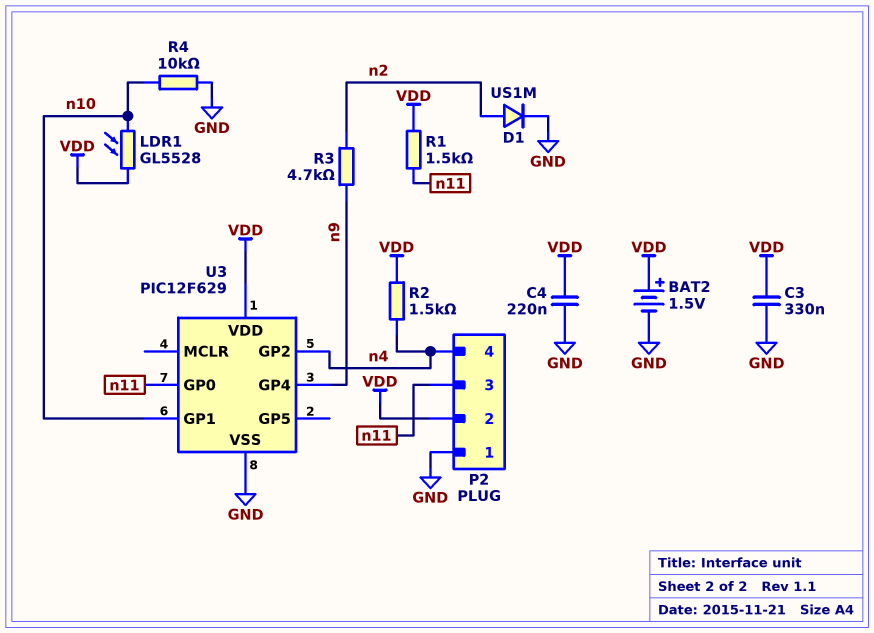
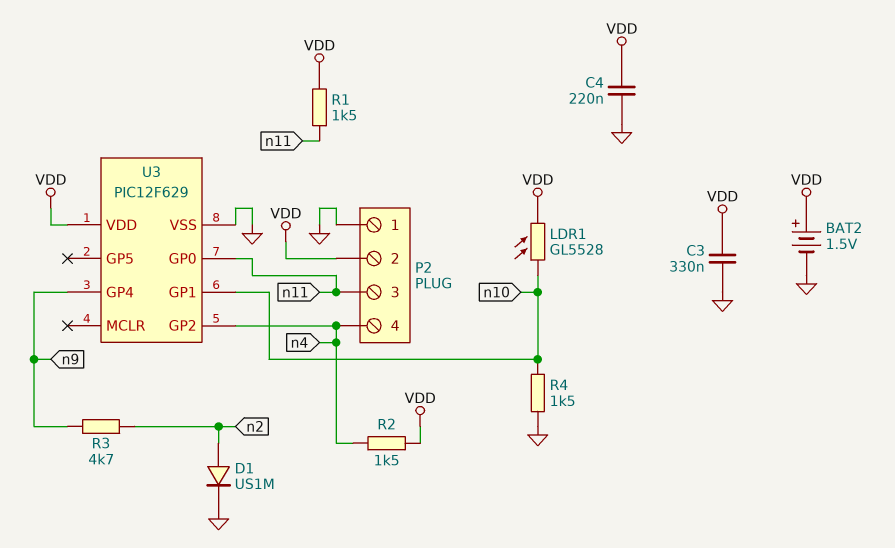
R4: 10k (GND, n10) -> 1.5k (GND, n10)

